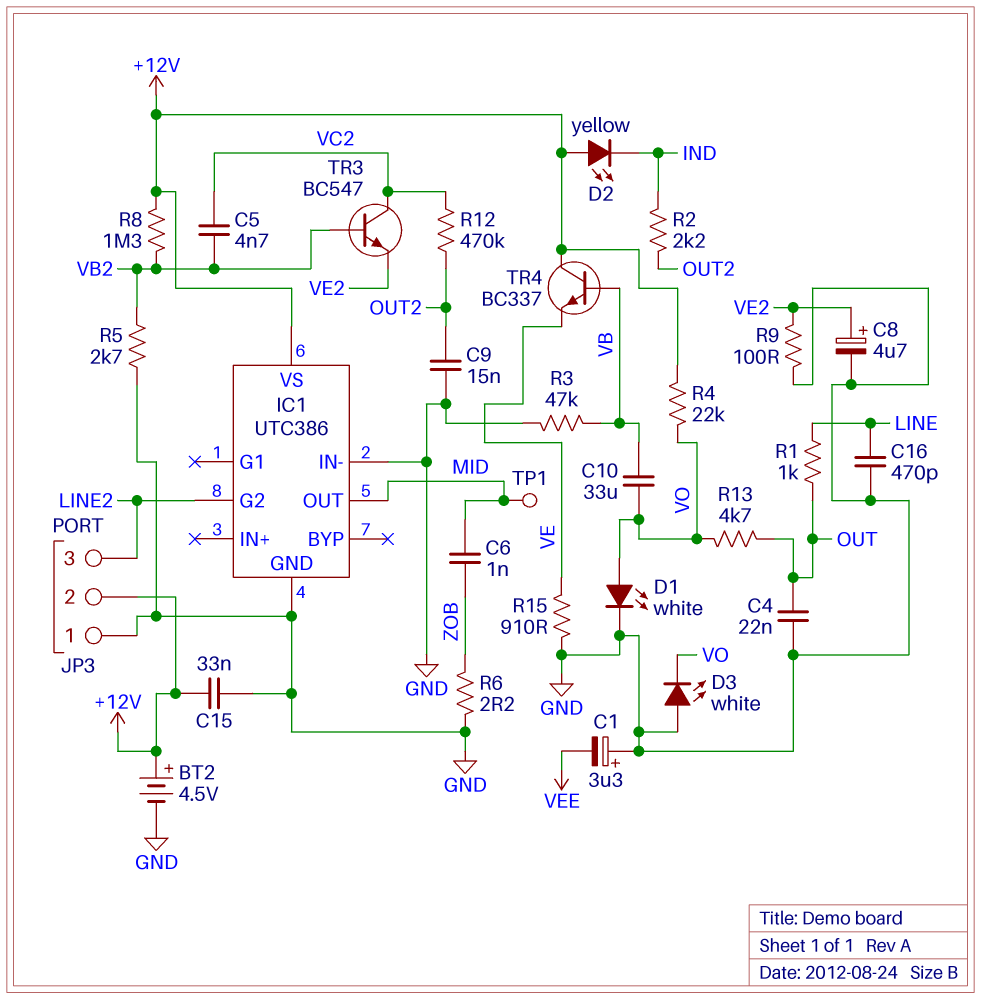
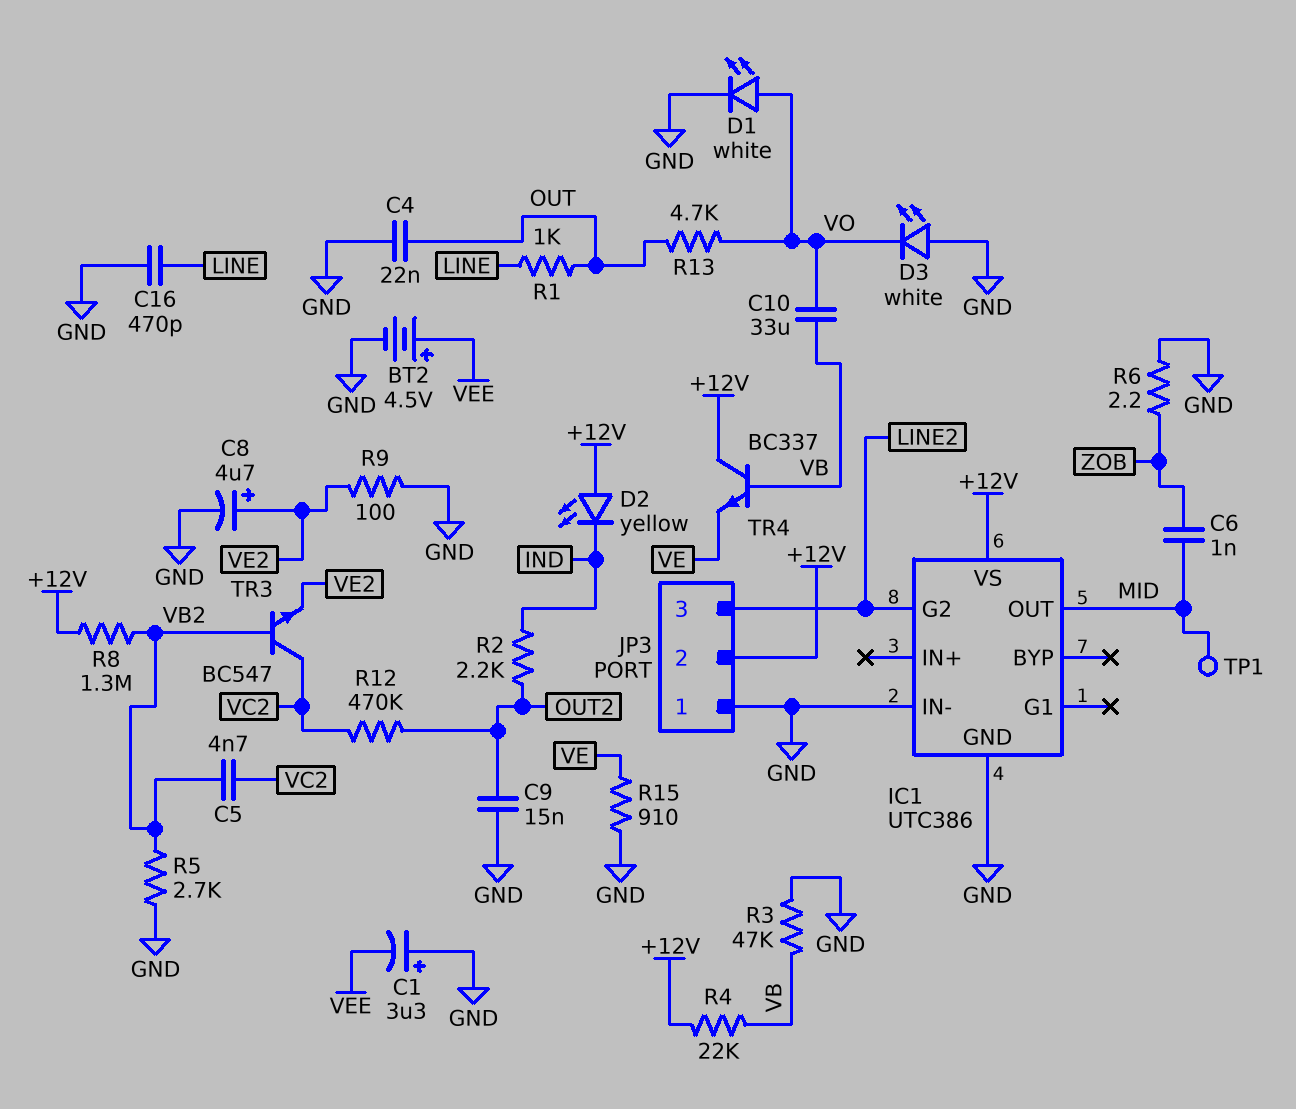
BT2: 4.5V (plus +12V, minus GND) -> 4.5V (plus VEE, minus GND)
C15: 33nF (+12V, GND) -> none
R4: 22k (+12V, VO) -> 22k (+12V, VB)

